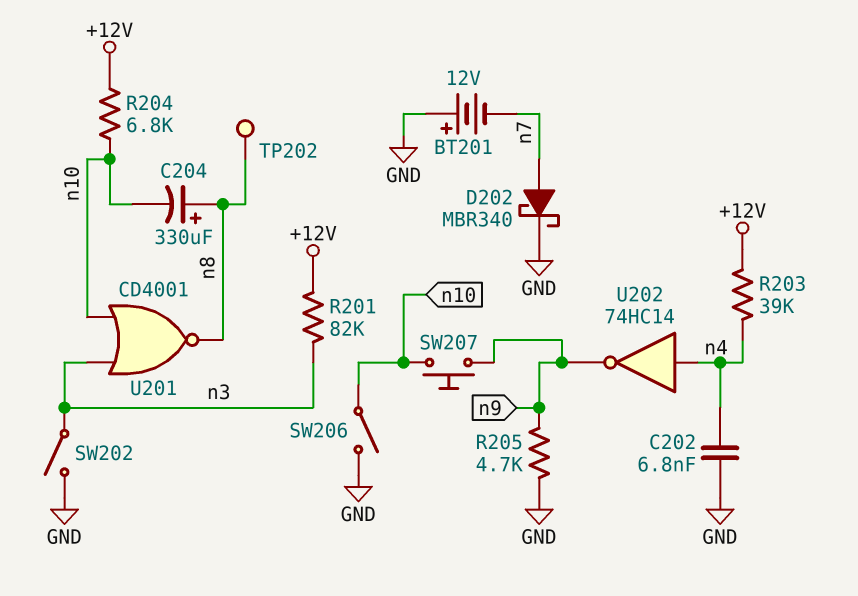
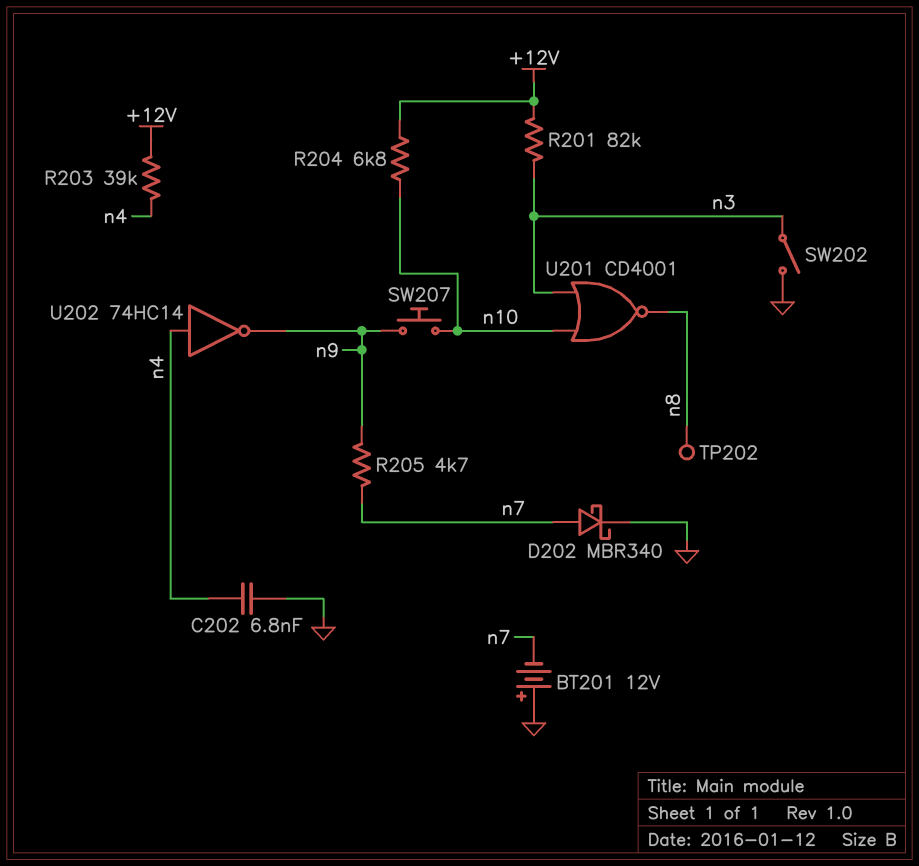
C204: 330uF (plus n8, minus n10) -> none
R205: 4.7k (GND, n9) -> 4.7k (n7, n9)
SW206: switch (GND, n10) -> none

